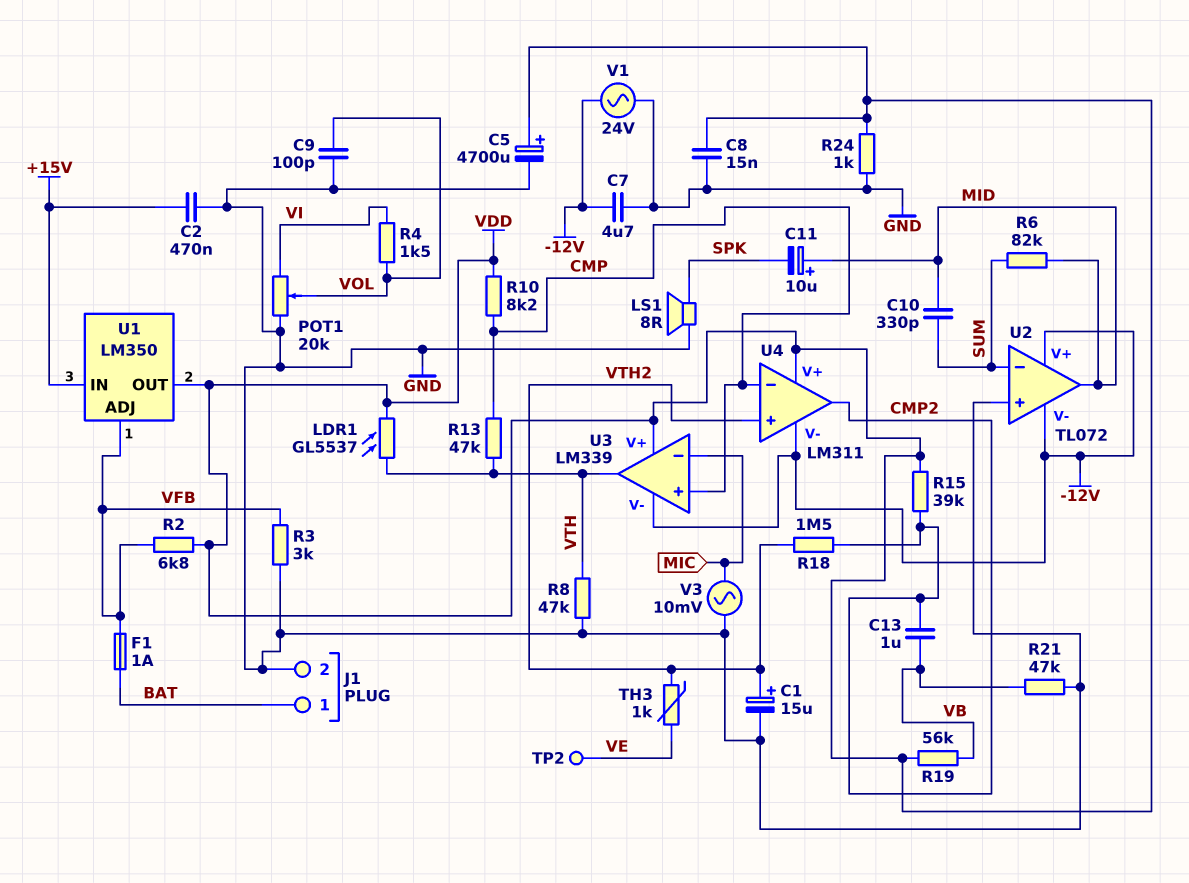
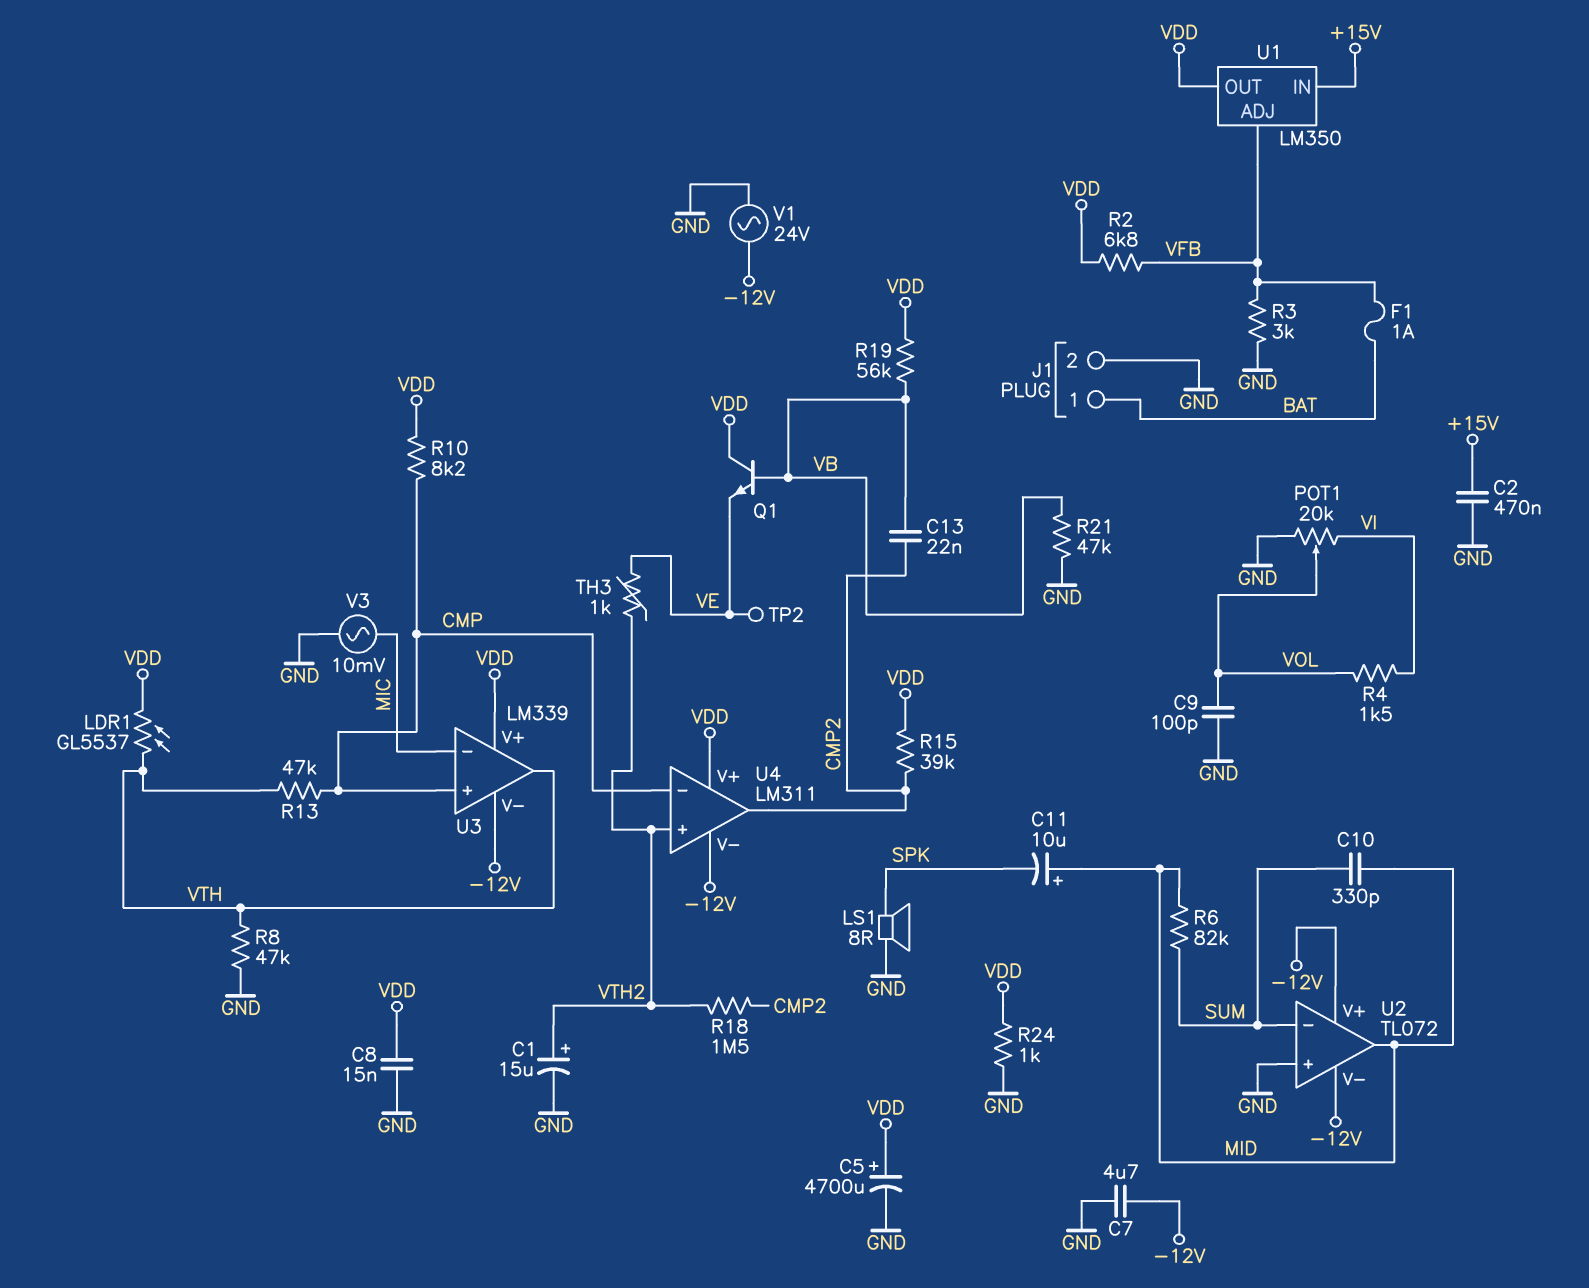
C13: 1uF (CMP2, VB) -> 22nF (CMP2, VB)
Q1: none -> NPN (B VB, C VDD, E VE)

